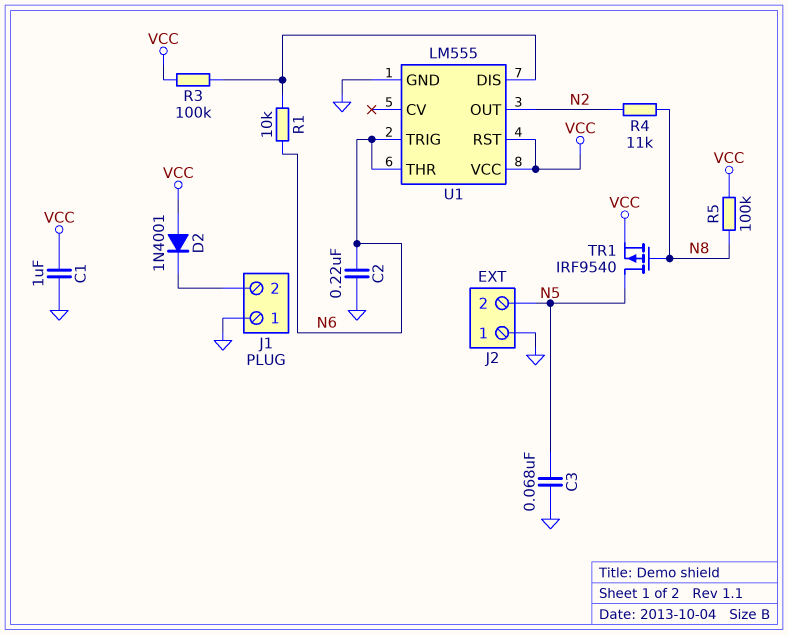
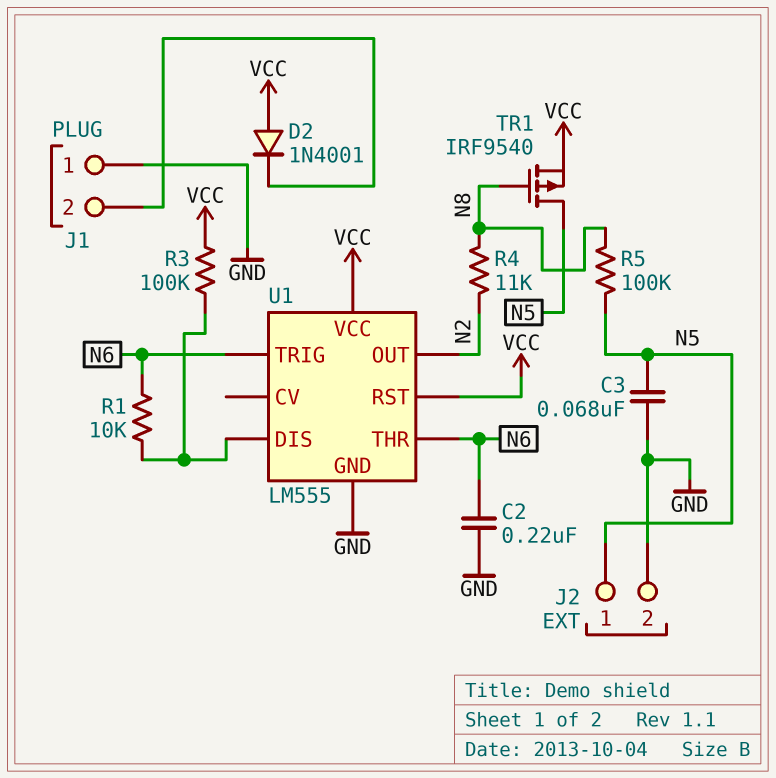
C1: 1uF (GND, VCC) -> none
J2 pin 1: GND -> N5
J2 pin 2: N5 -> GND
R5: 100k (N8, VCC) -> 100k (N5, N8)

